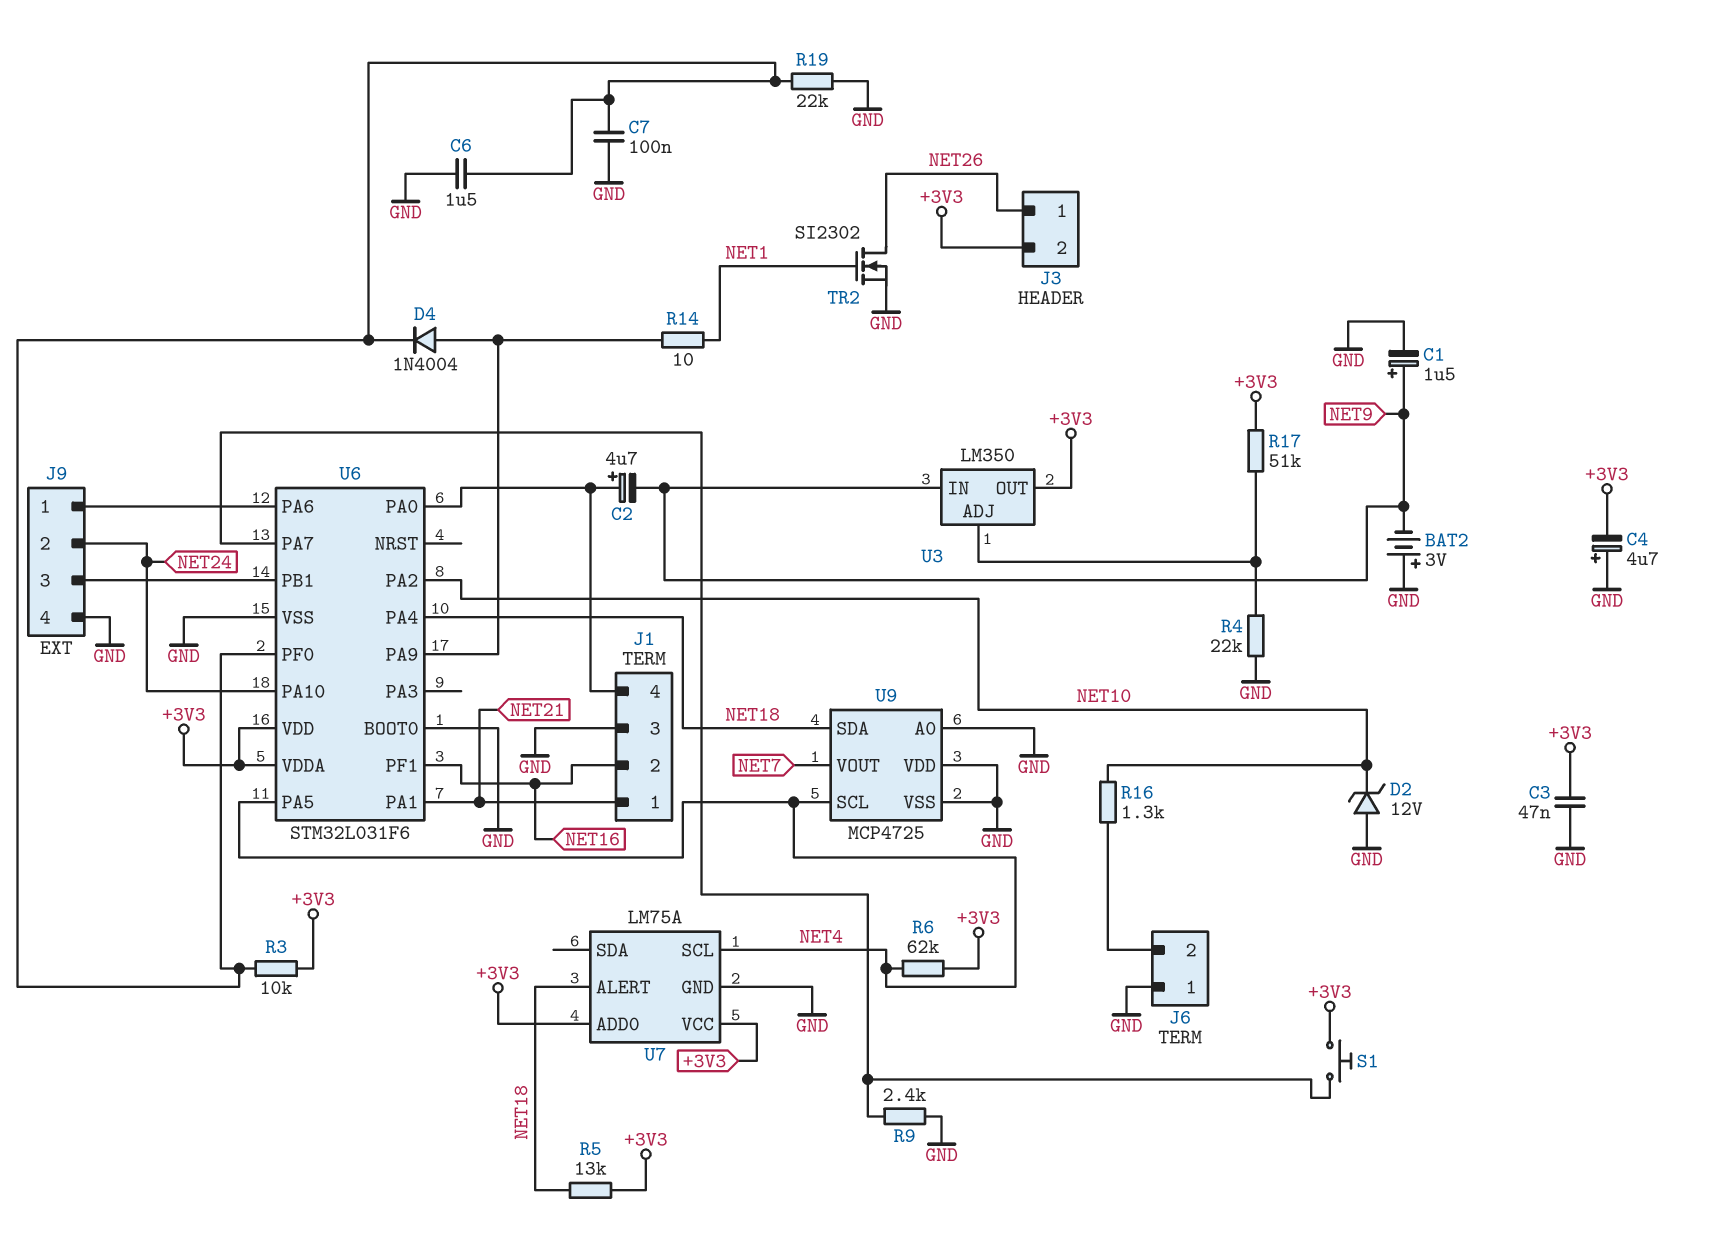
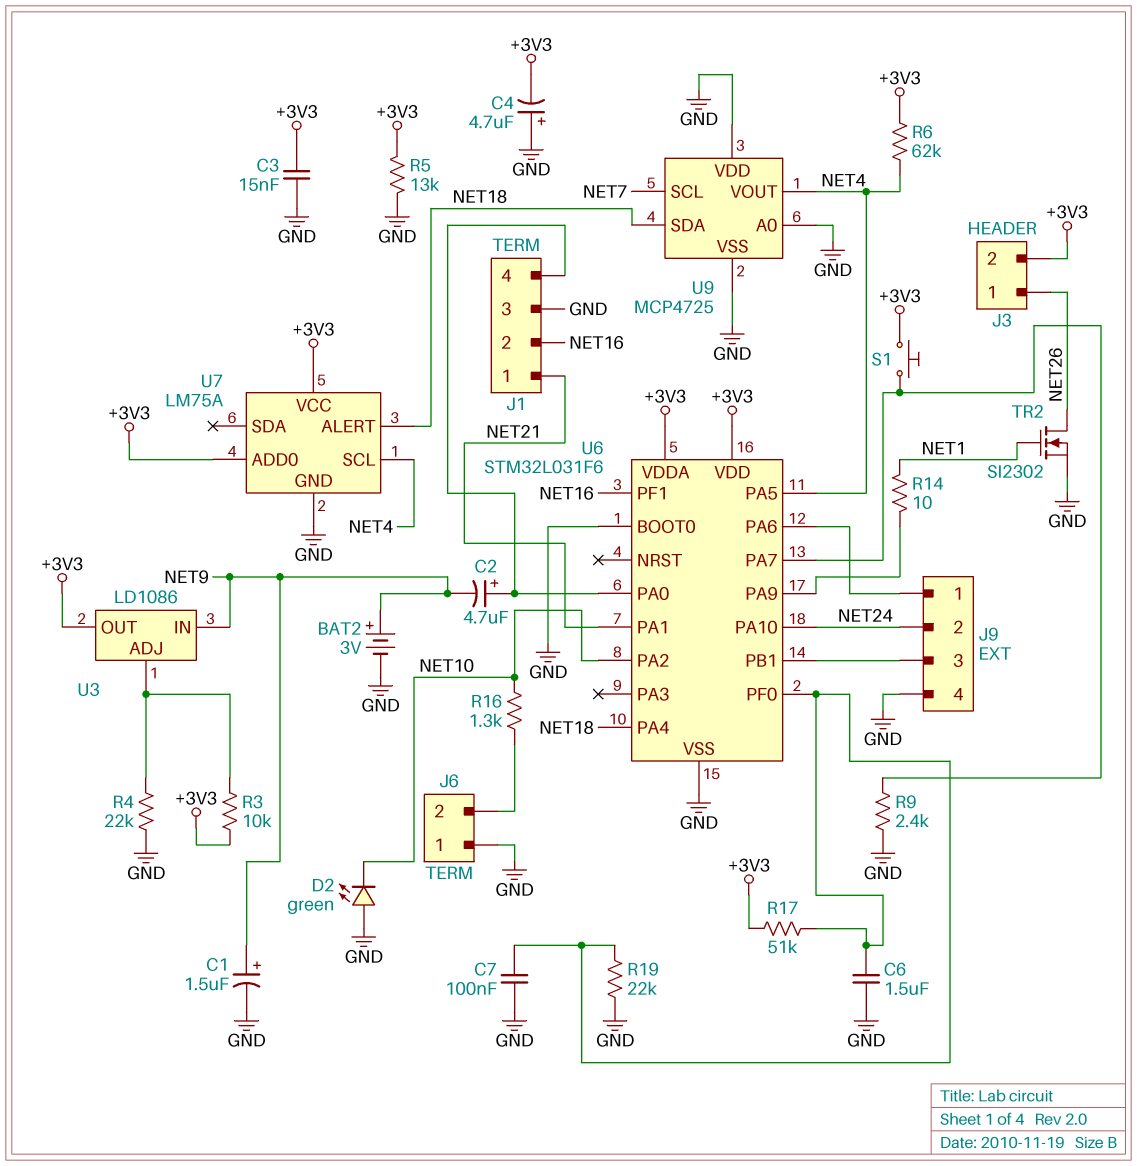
BAT2: 3V (plus GND, minus NET9) -> 3V (plus NET9, minus GND)
C3: 47nF (+3V3, GND) -> 15nF (+3V3, GND)
D2: zener 12V (A GND, K NET10) -> LED green (A GND, K NET10)
D4: diode 1N4004 (A U6/PA9, K U6/PF0) -> none
R3: 10k (+3V3, U6/PF0) -> 10k (+3V3, U3/ADJ)
R5: 13k (+3V3, NET18) -> 13k (+3V3, GND)
R17: 51k (+3V3, U3/ADJ) -> 51k (+3V3, U6/PF0)
U3: LM350 -> LD1086
U9 pin SCL: NET4 -> NET7
U9 pin VOUT: NET7 -> NET4

